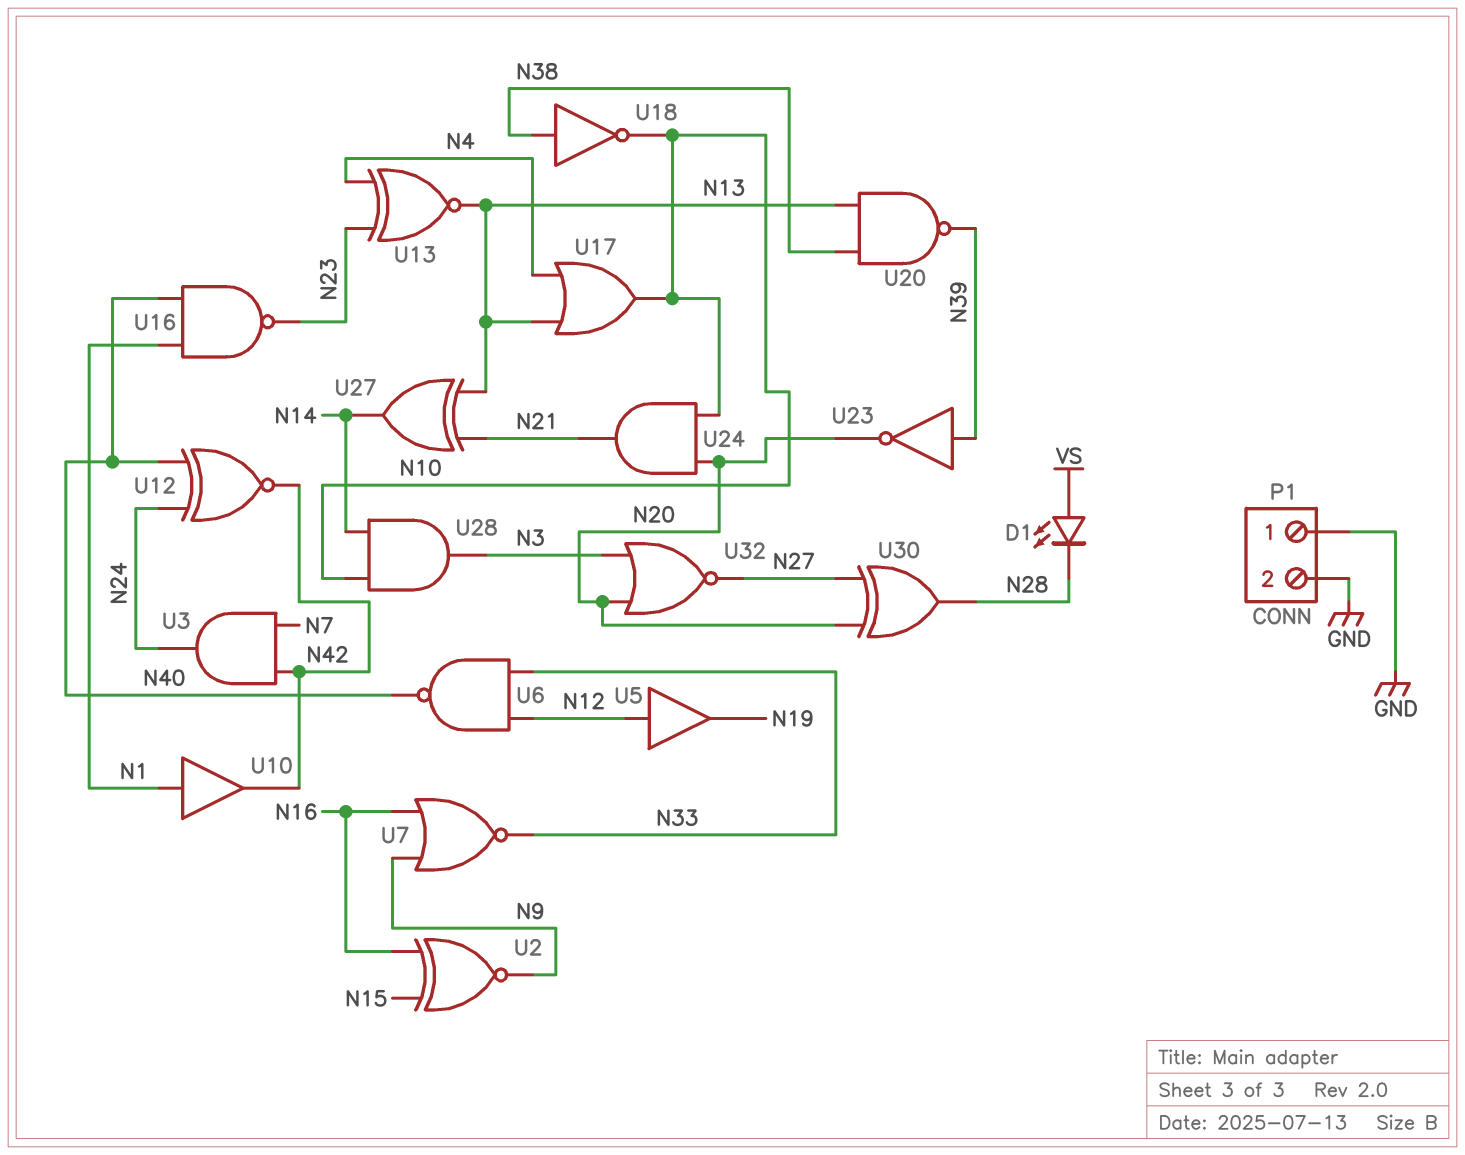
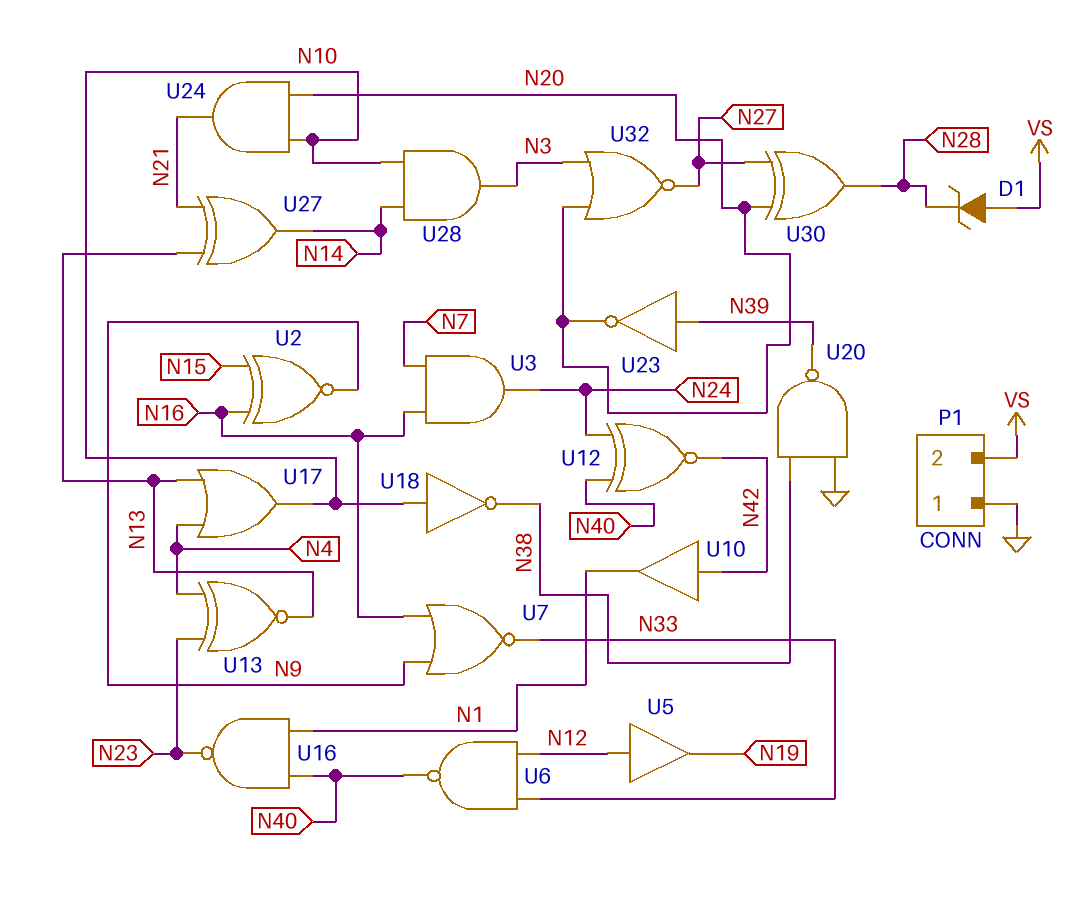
D1: LED (A VS, K N28) -> zener (A VS, K N28)
P1 pin 2: GND -> VS
U3: AND (in N7, in N42, out N24) -> AND (in N7, in N16, out N24)
U10: buffer (in N1, out N42) -> buffer (in N42, out N1)
U18: NOT (in N38, out N10) -> NOT (in N10, out N38)
U20: NAND (in N13, in N38, out N39) -> NAND (in GND, in N38, out N39)

